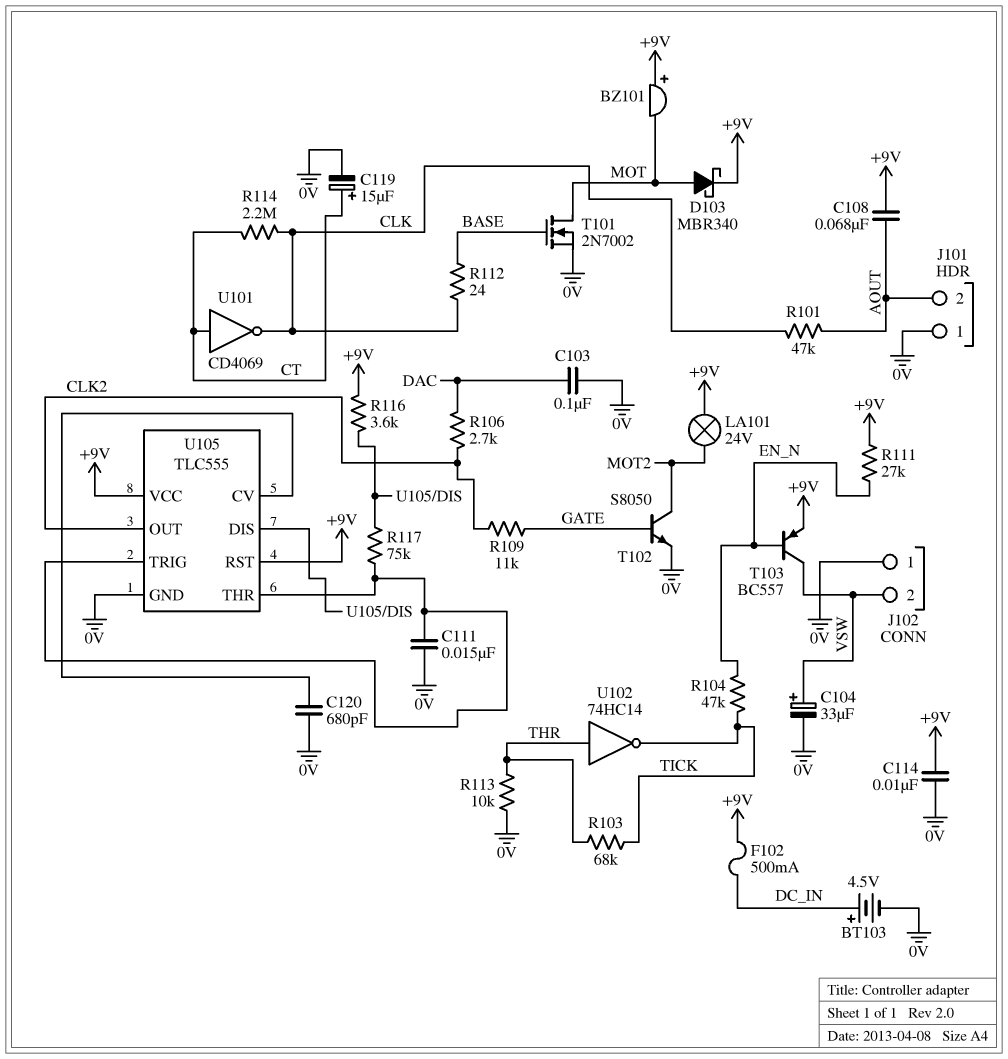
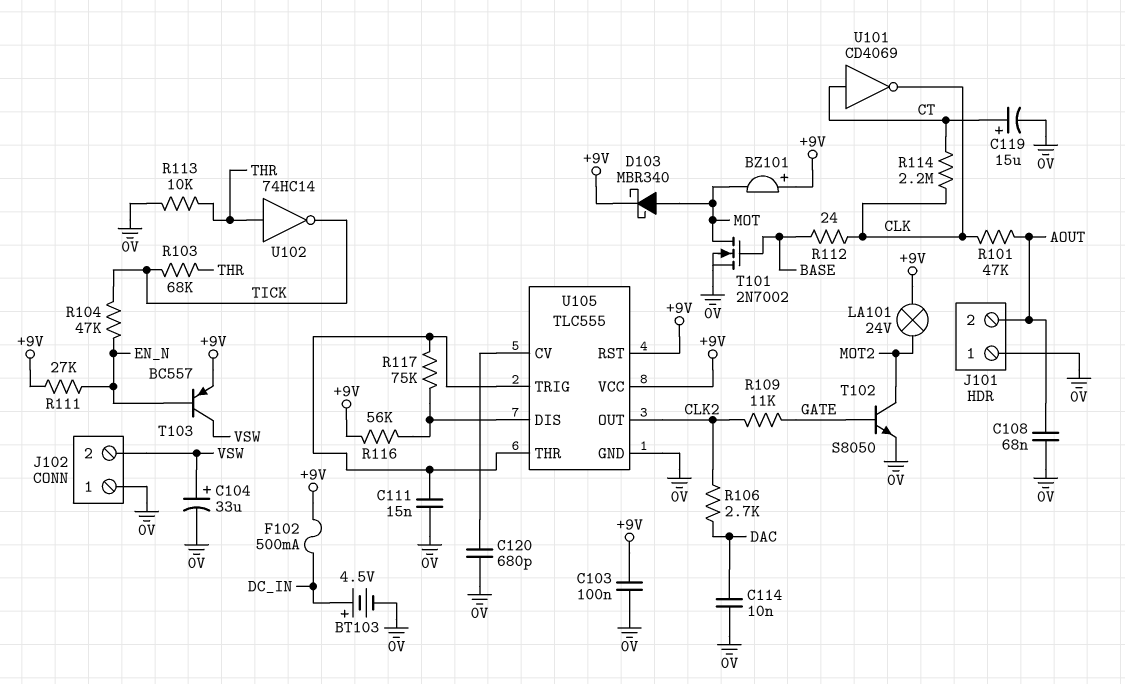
C103: 100nF (0V, DAC) -> 100nF (+9V, 0V)
C108: 68nF (+9V, AOUT) -> 68nF (0V, AOUT)
C114: 10nF (+9V, 0V) -> 10nF (0V, DAC)
R116: 3.6k (+9V, U105/DIS) -> 56k (+9V, U105/DIS)

